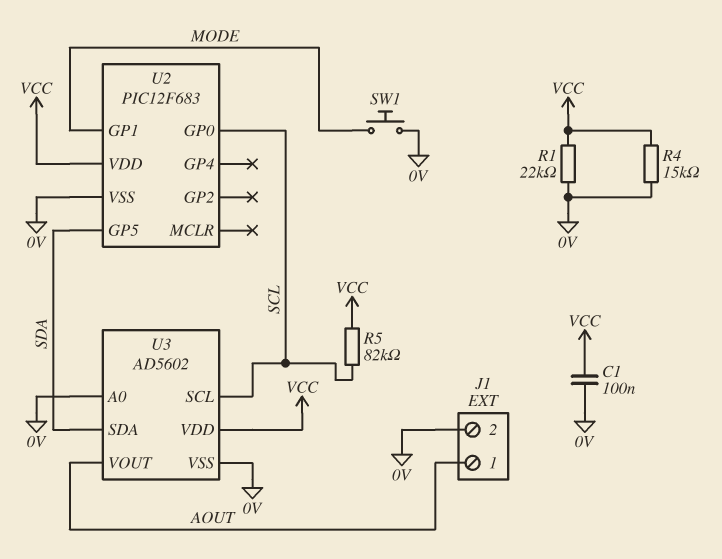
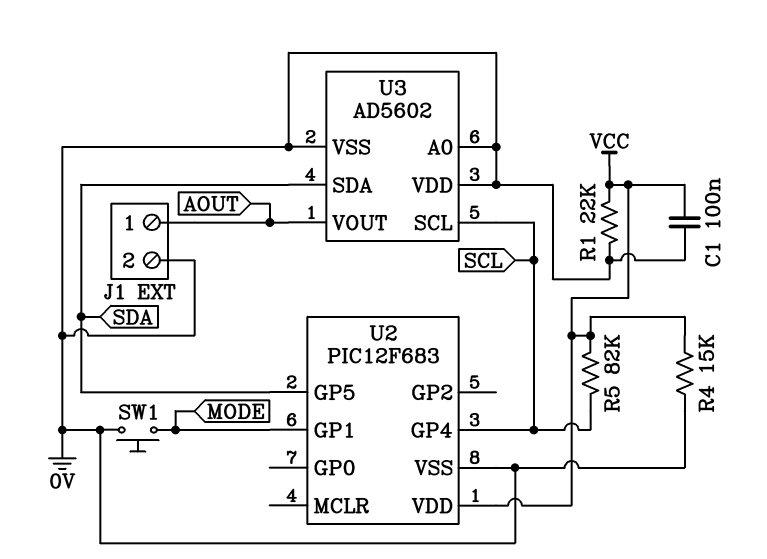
U2 pin GP0: SCL -> none
U2 pin GP4: none -> SCL
U3 pin VDD: VCC -> 0V

